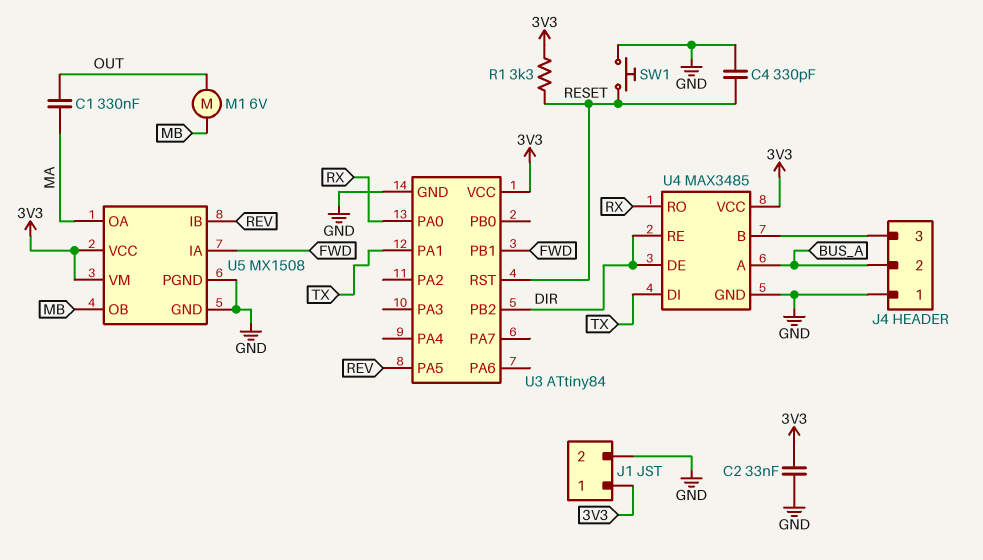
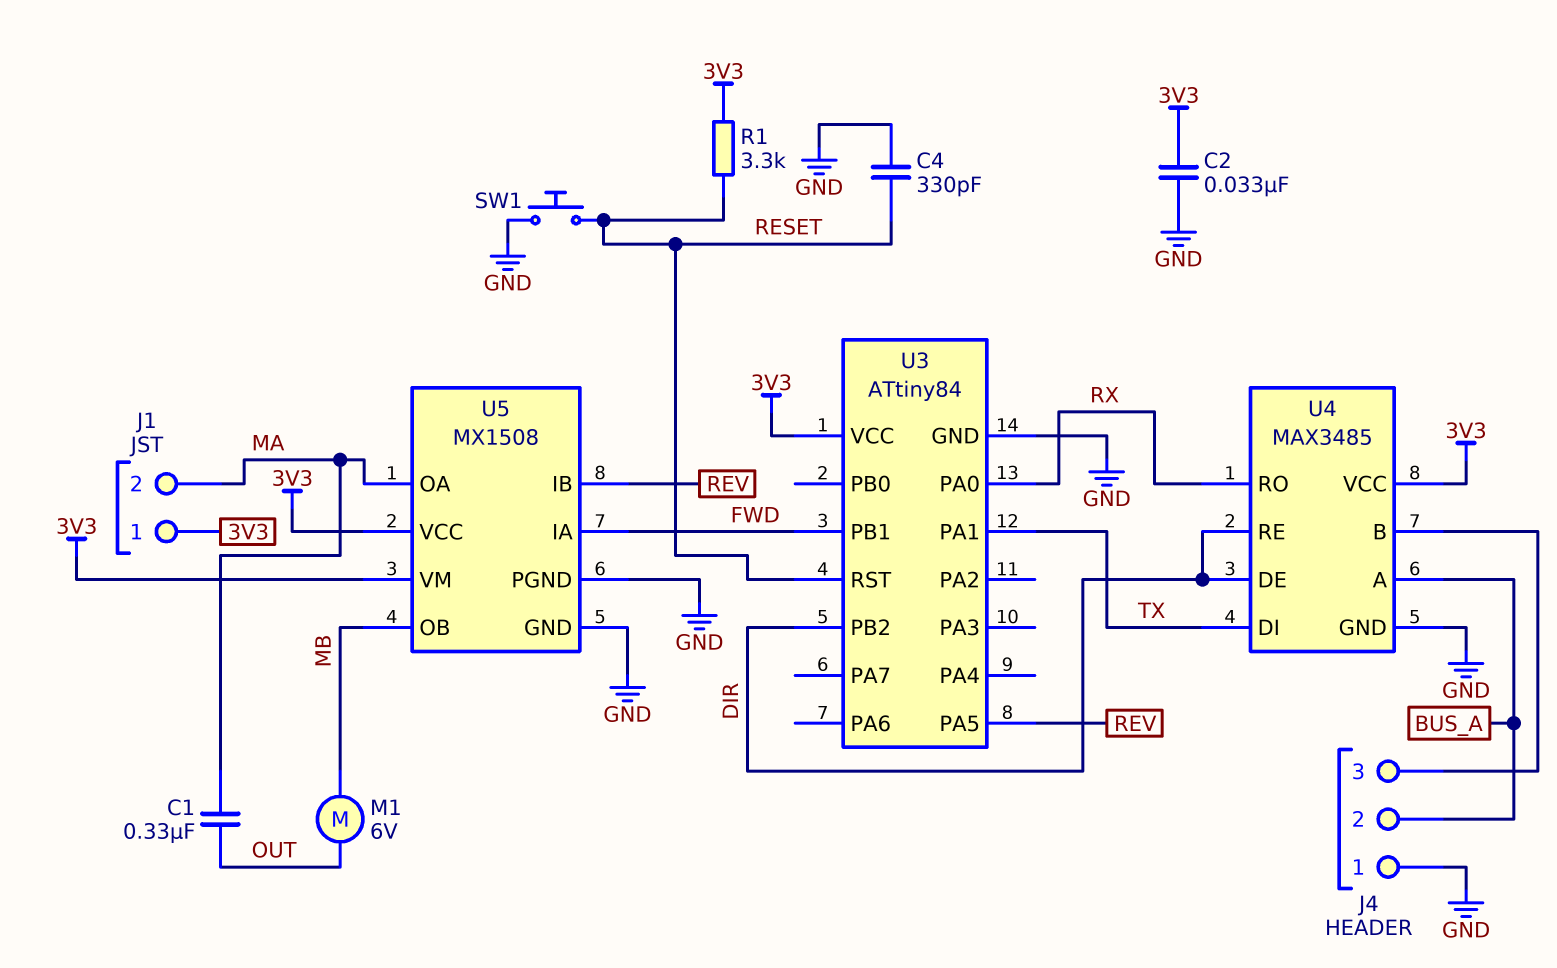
J1 pin 2: GND -> MA

